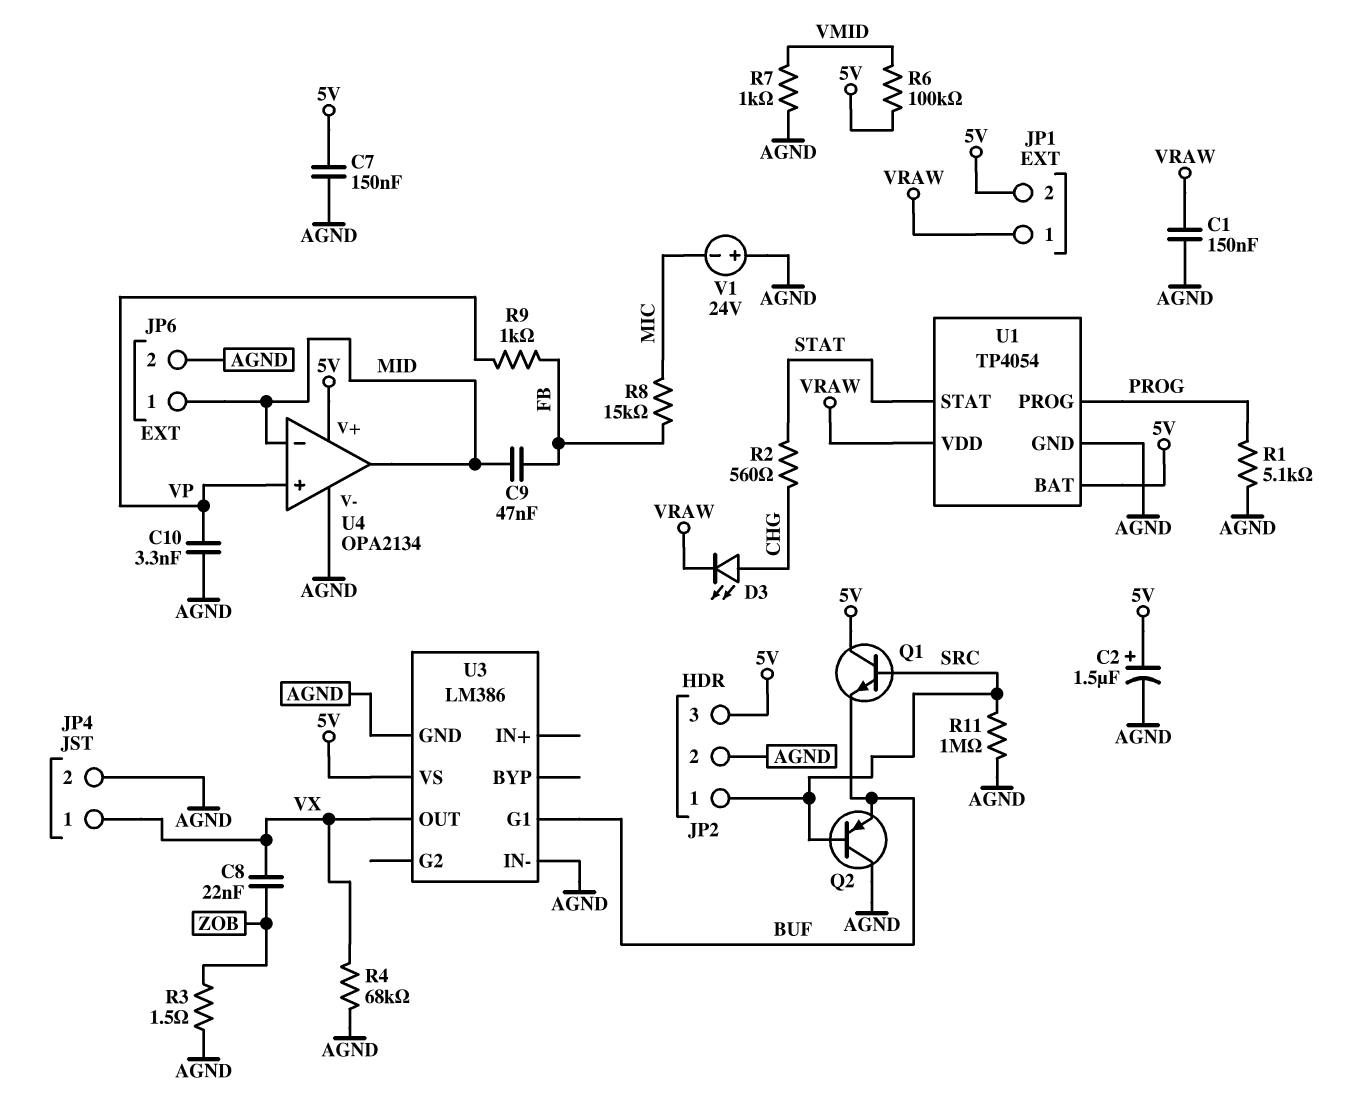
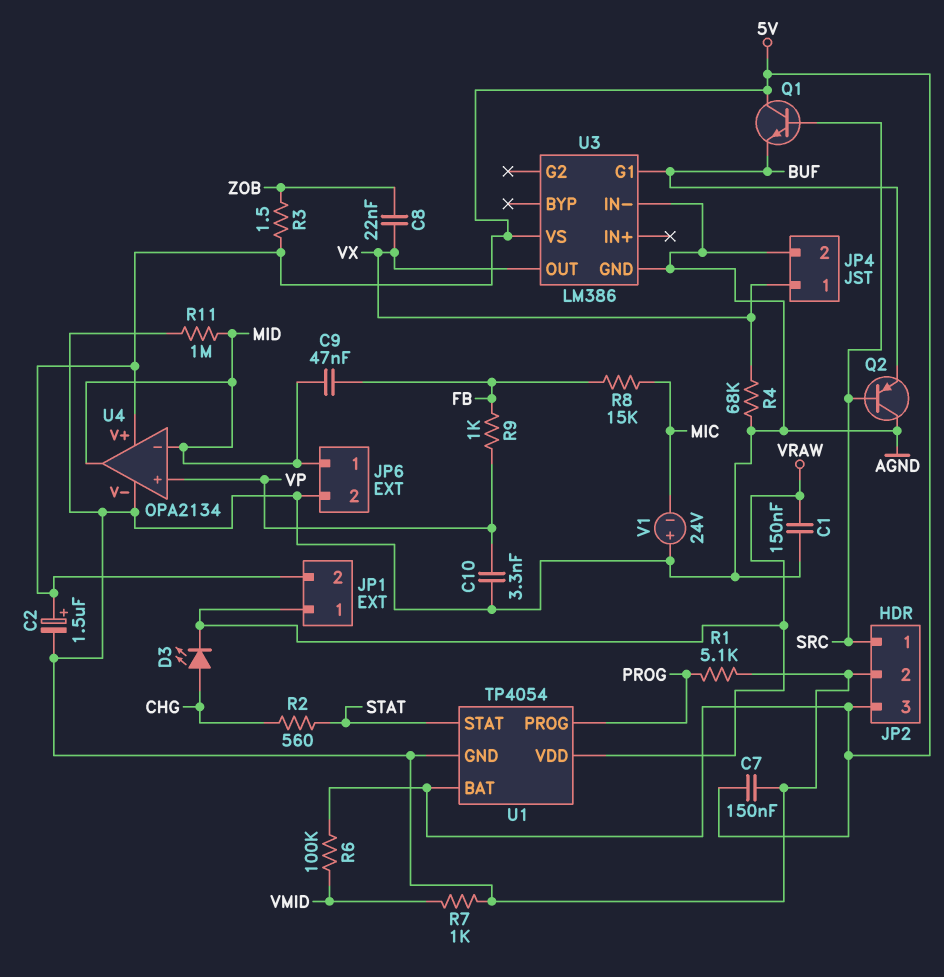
R3: 1.5 (AGND, ZOB) -> 1.5 (5V, ZOB)
R11: 1M (AGND, SRC) -> 1M (AGND, MID)

